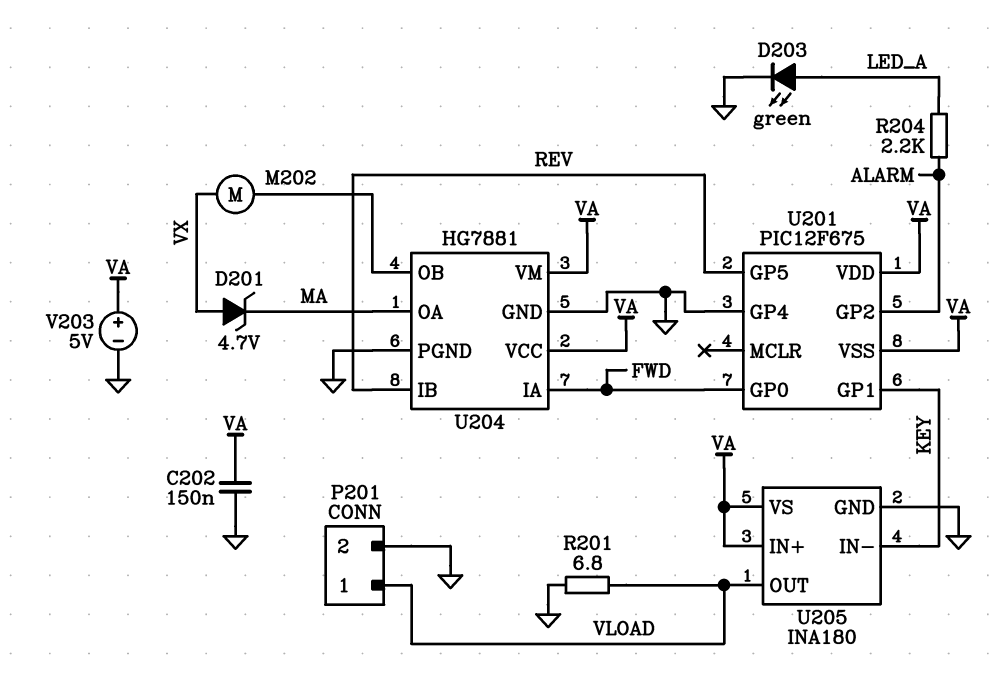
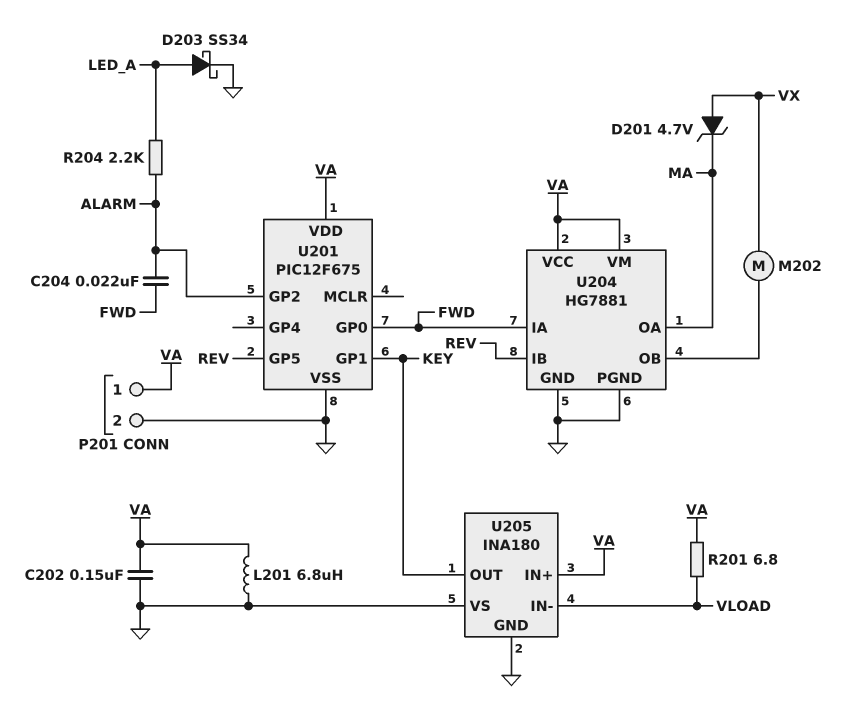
C204: none -> 22nF (ALARM, FWD)
D203: LED green (A LED_A, K GND) -> schottky SS34 (A LED_A, K GND)
L201: none -> 6.8uH (GND, VA)
P201 pin 1: VLOAD -> VA
R201: 6.8 (GND, VLOAD) -> 6.8 (VA, VLOAD)
U201 pin GP4: GND -> none
U201 pin VSS: VA -> GND
U205 pin IN-: KEY -> VLOAD
U205 pin OUT: VLOAD -> KEY
U205 pin VS: VA -> GND
V203: 5V (plus VA, minus GND) -> none

